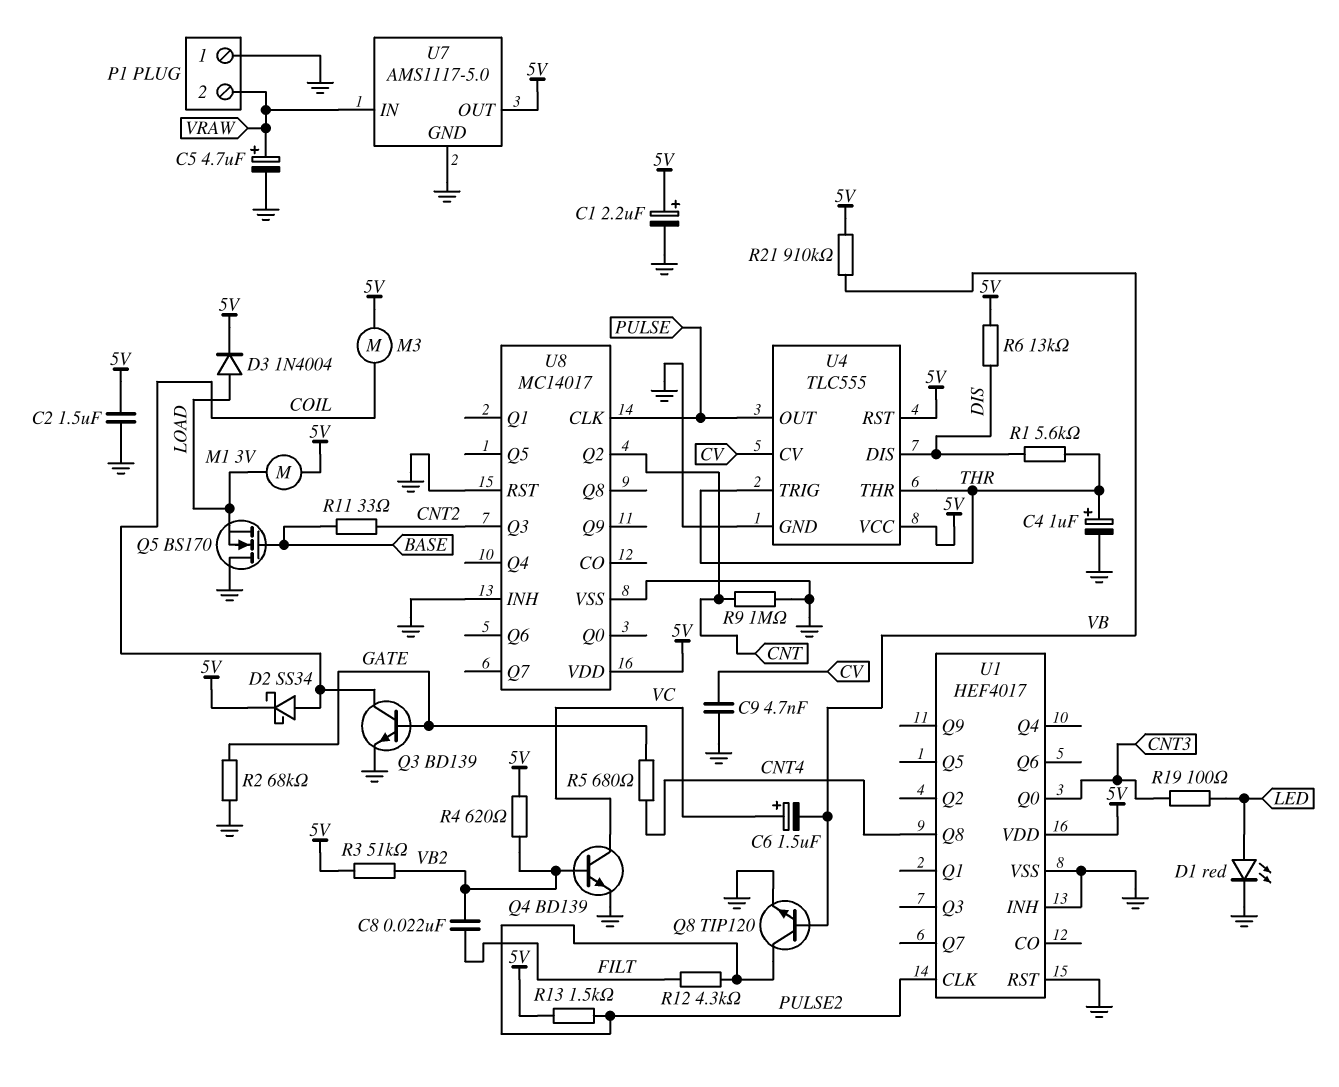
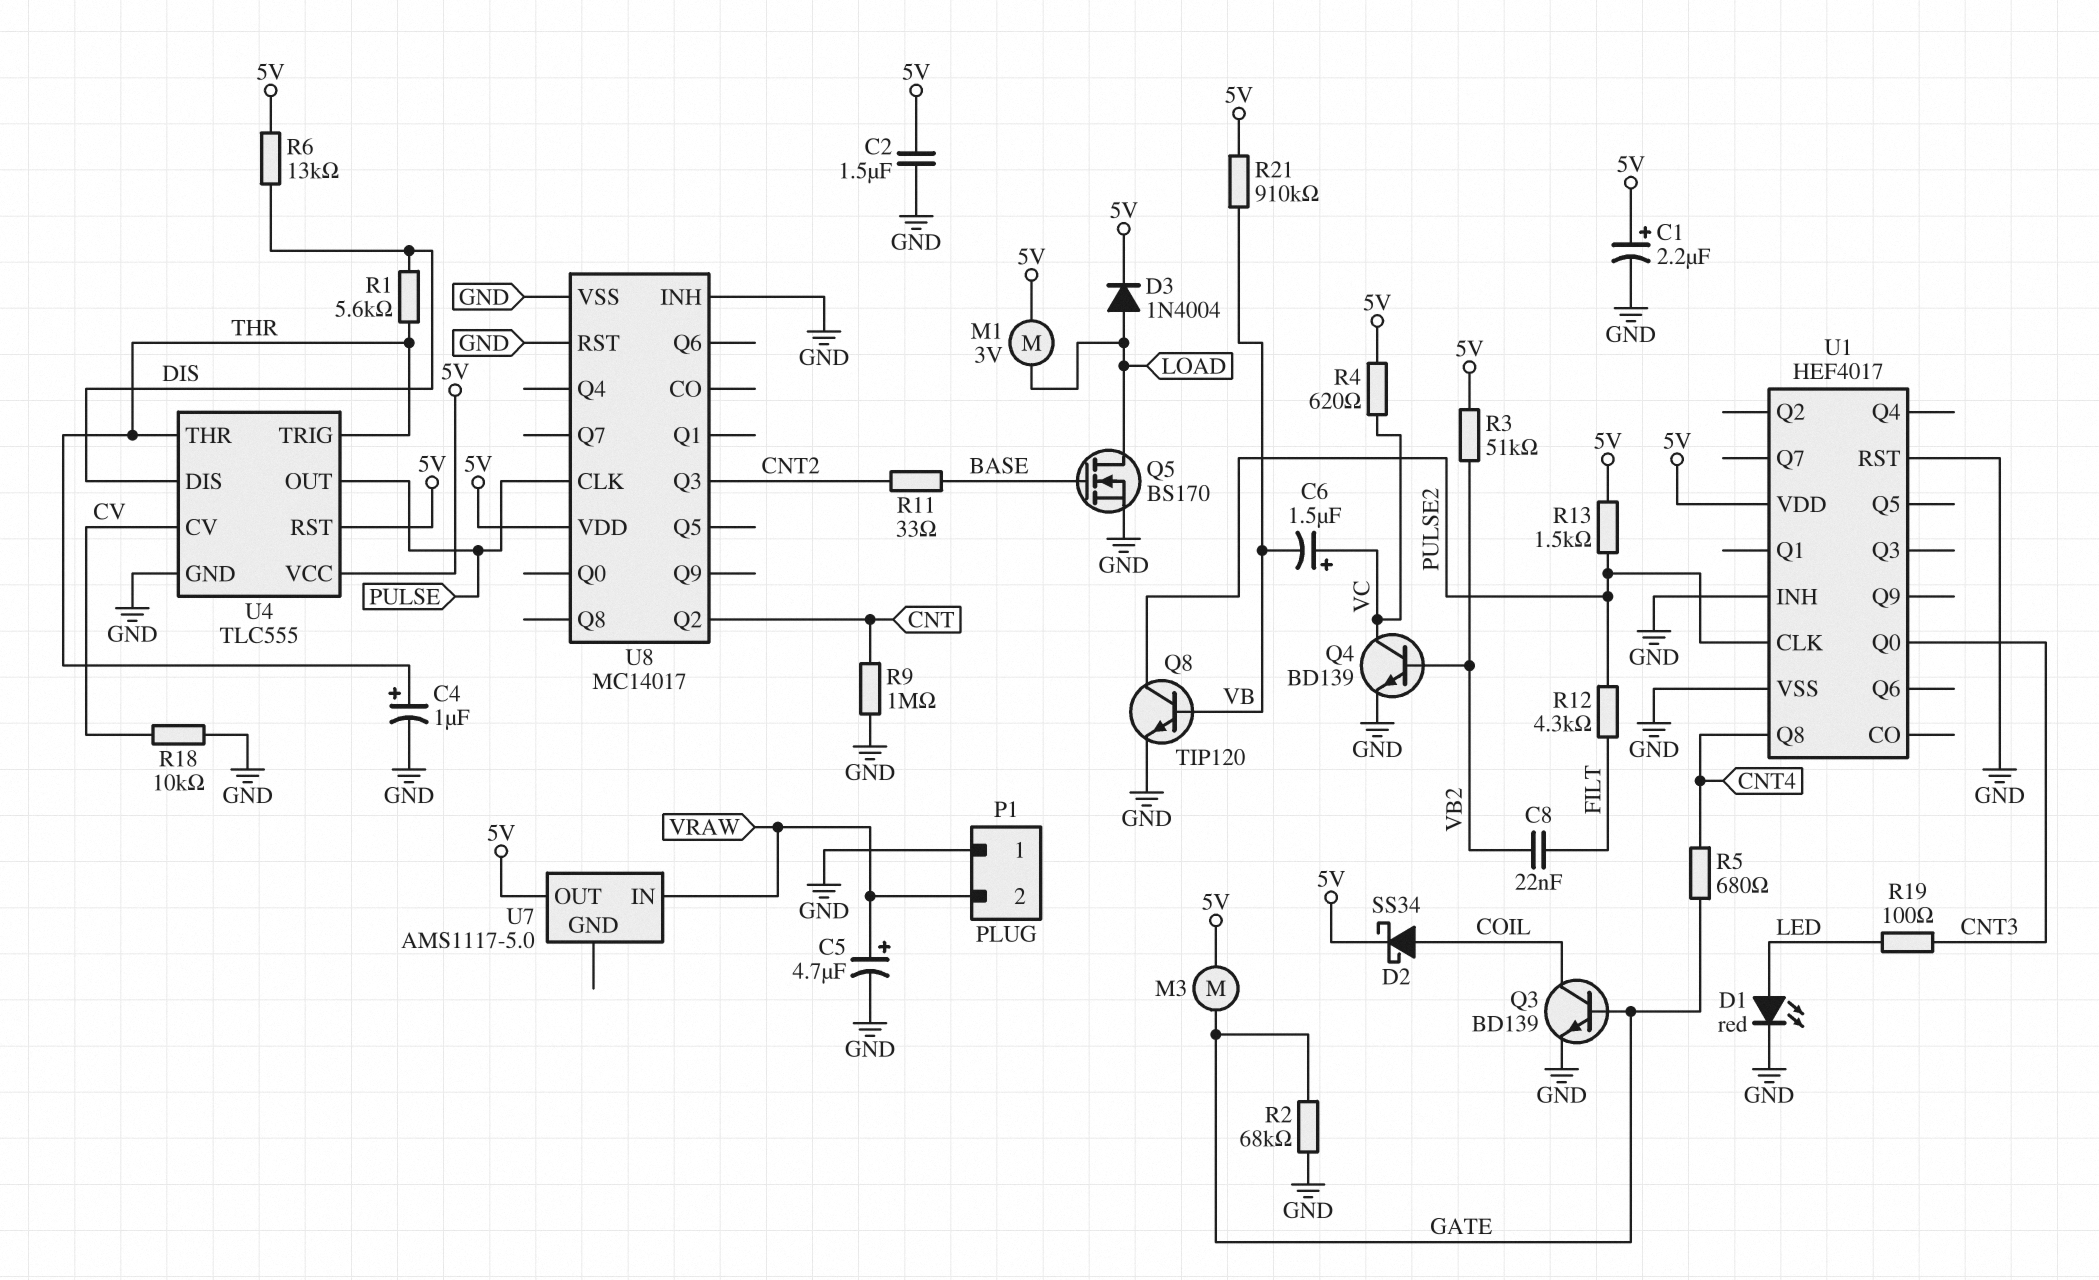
C9: 4.7nF (CV, GND) -> none
M3: motor (5V, COIL) -> motor (5V, GATE)
Q5: NMOS BS170 (G BASE, D GND, S LOAD) -> NMOS BS170 (G BASE, D LOAD, S GND)
R4: 620 (5V, VB2) -> 620 (5V, VC)
R18: none -> 10k (CV, GND)
U7 pin GND: GND -> none

